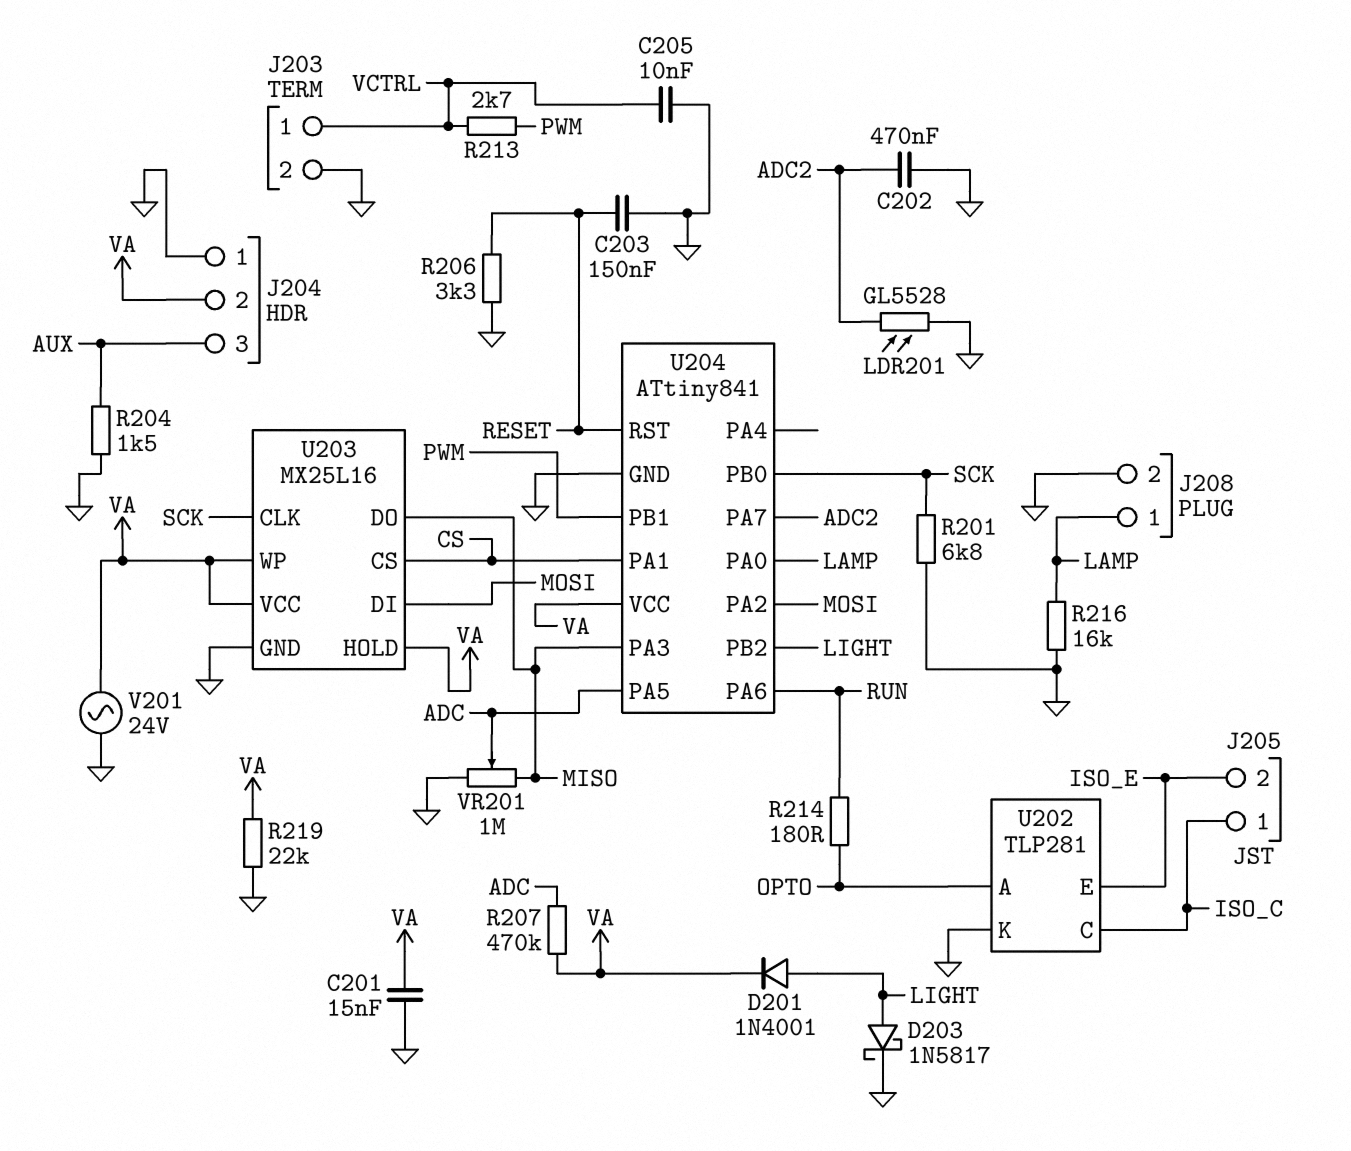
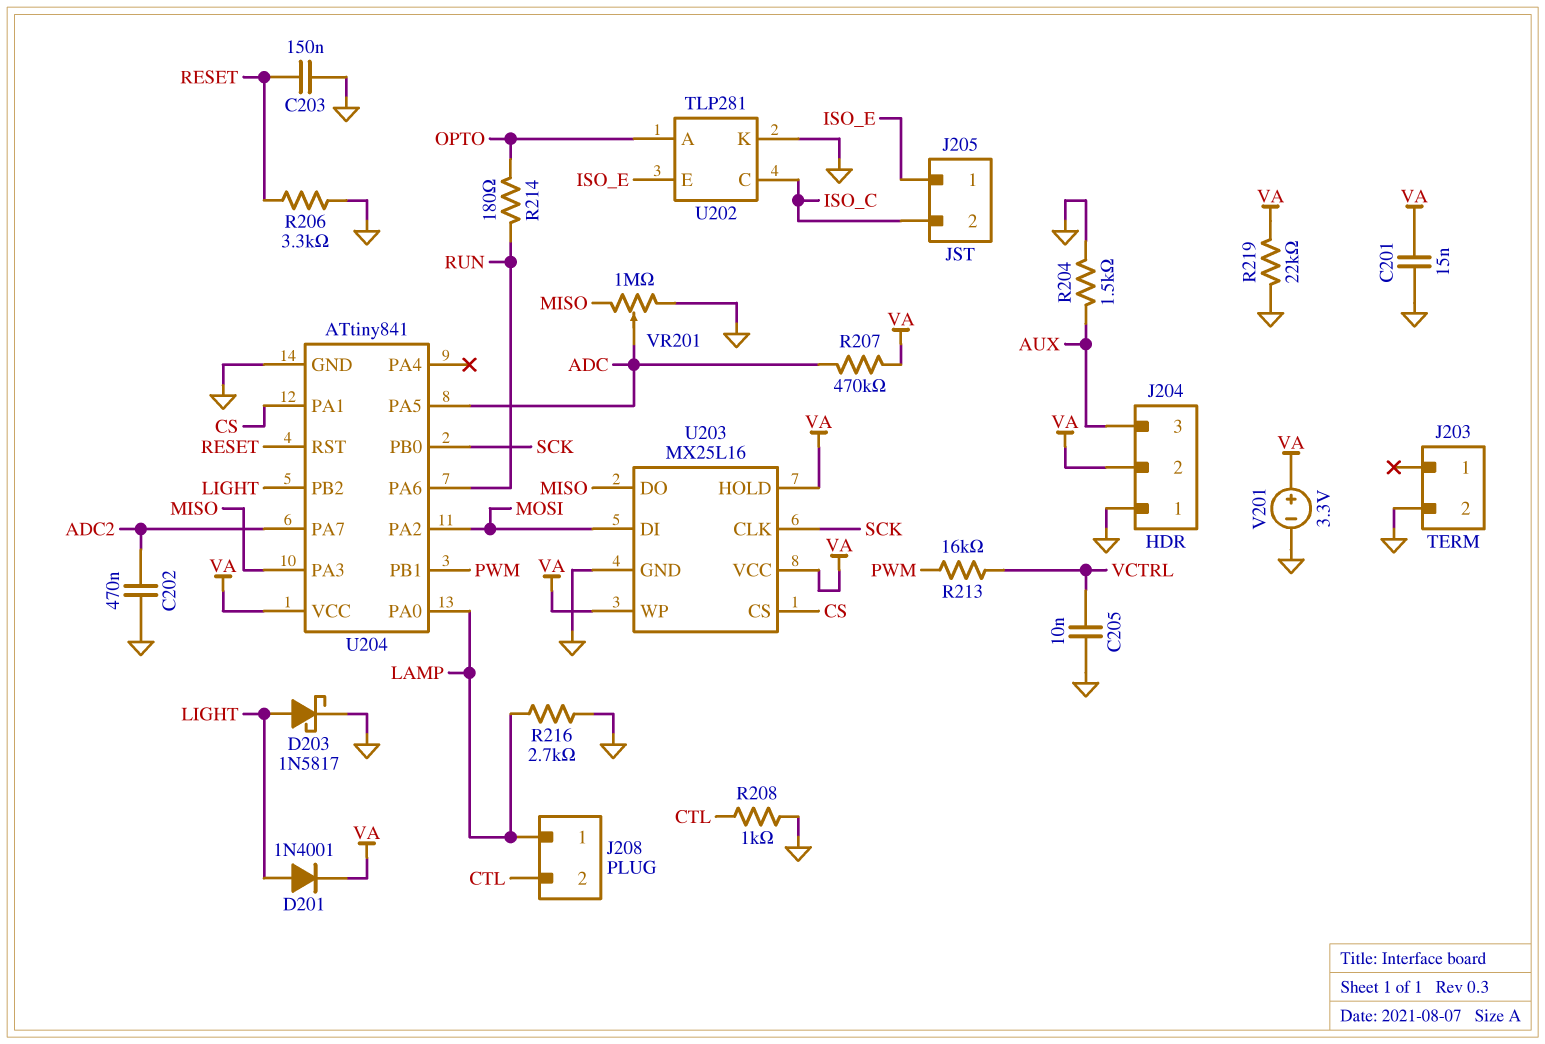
J203 pin 1: VCTRL -> none
J205 pin 1: ISO_C -> ISO_E
J205 pin 2: ISO_E -> ISO_C
J208 pin 2: GND -> CTL
LDR201: GL5528 (ADC2, GND) -> none
R201: 6.8k (GND, SCK) -> none
R208: none -> 1k (CTL, GND)
R213: 2.7k (PWM, VCTRL) -> 16k (PWM, VCTRL)
R216: 16k (GND, LAMP) -> 2.7k (GND, LAMP)
V201: AC 24V (GND, VA) -> 3.3V (plus VA, minus GND)

